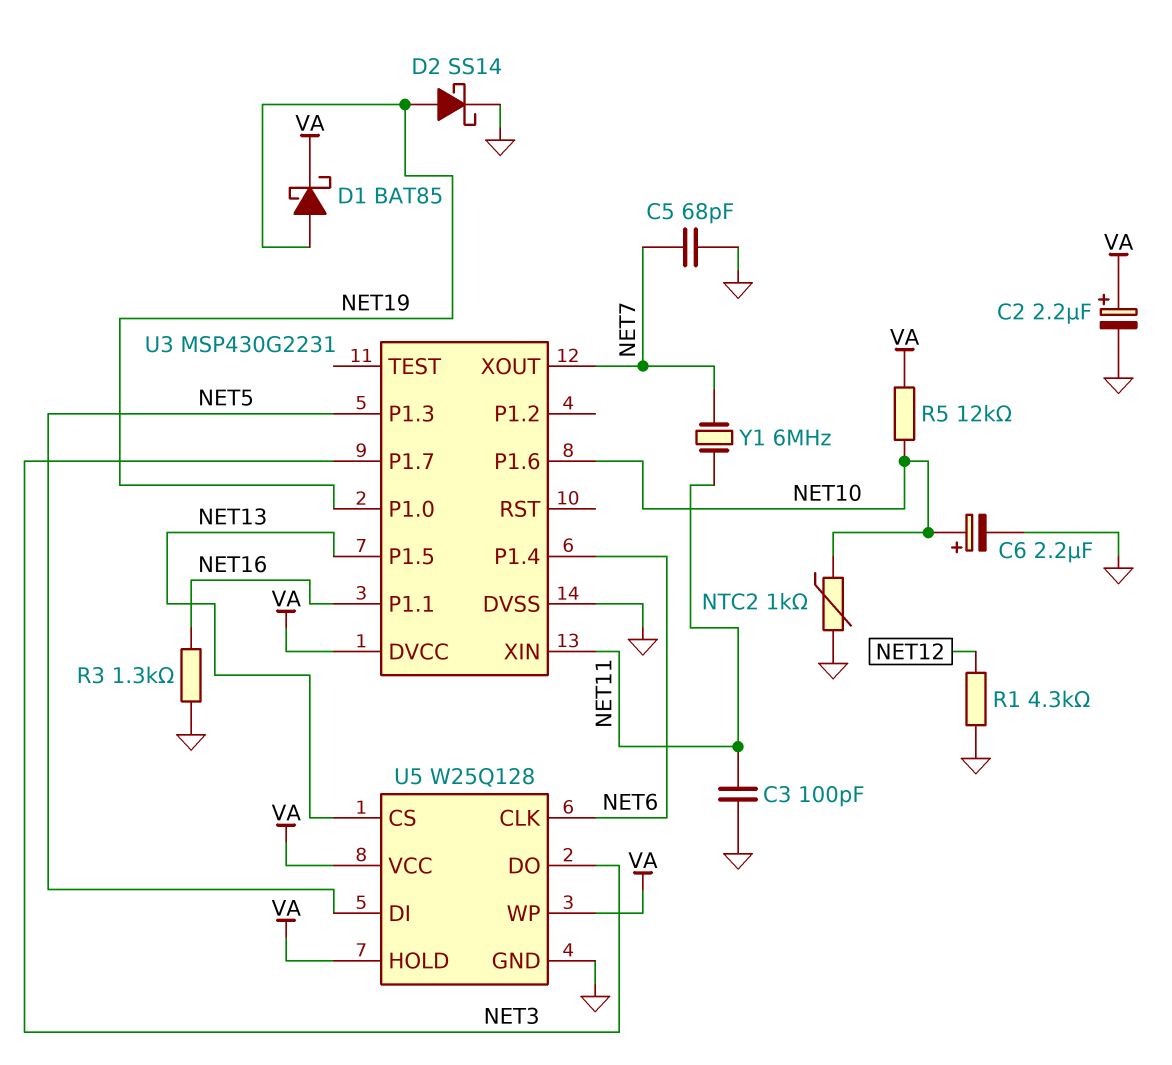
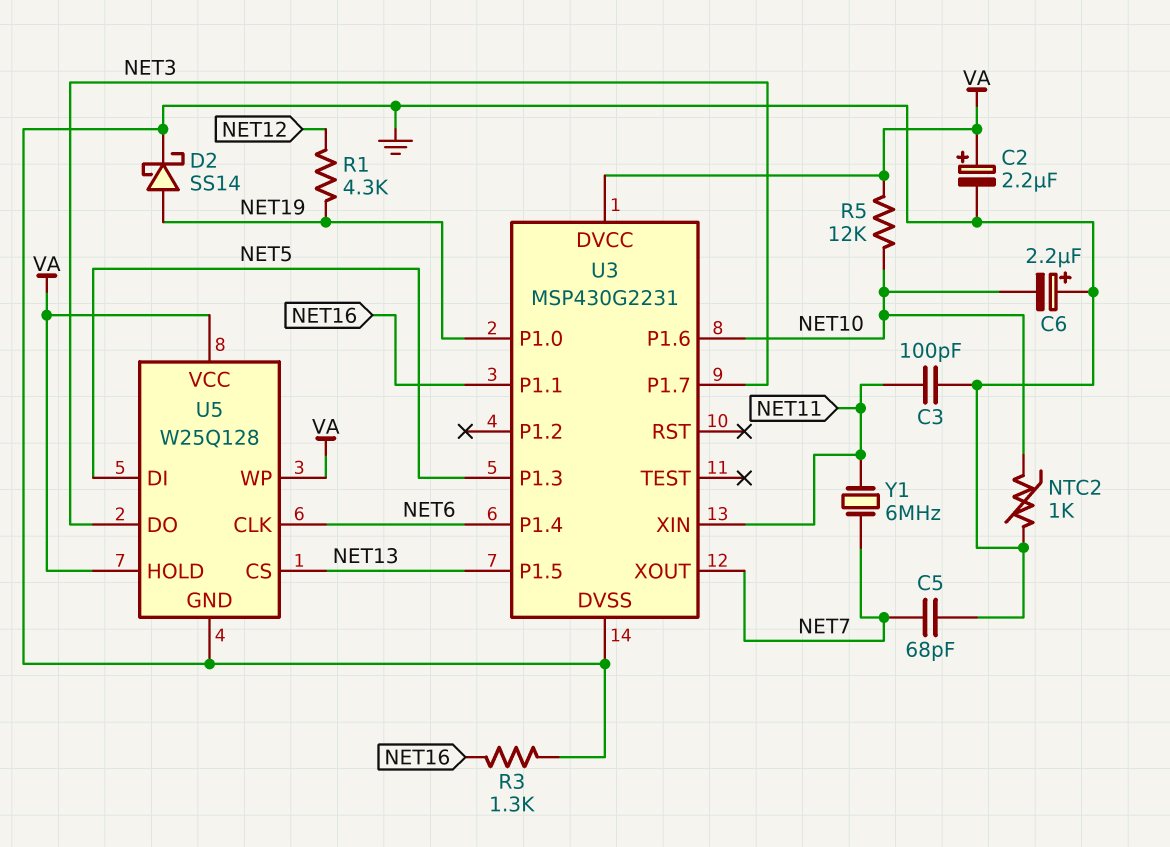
C6: 2.2uF (plus NET10, minus GND) -> 2.2uF (plus GND, minus NET10)
D1: schottky BAT85 (A NET19, K VA) -> none
R1: 4.3k (GND, NET12) -> 4.3k (NET12, NET19)

